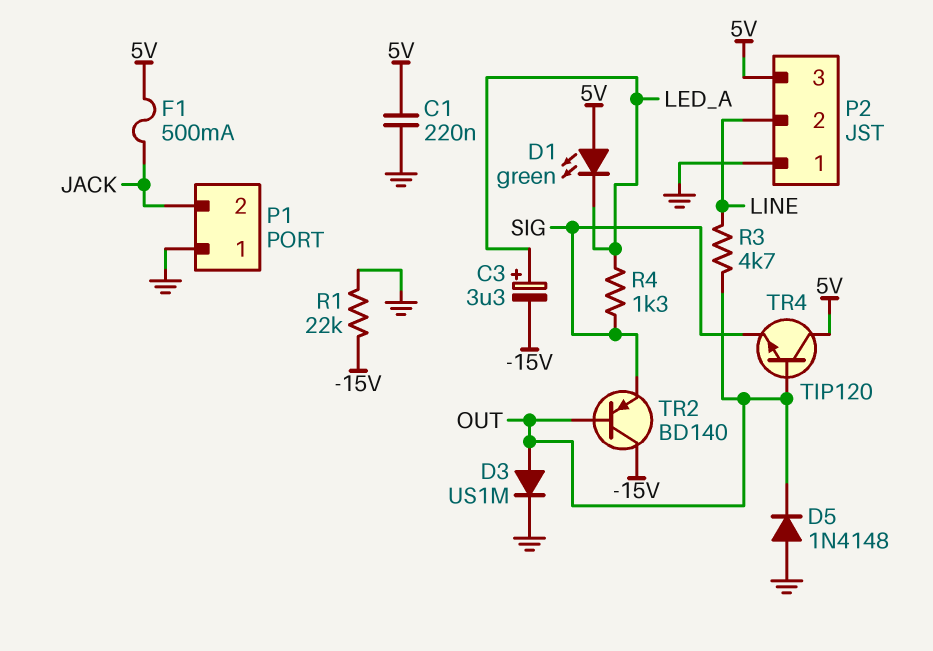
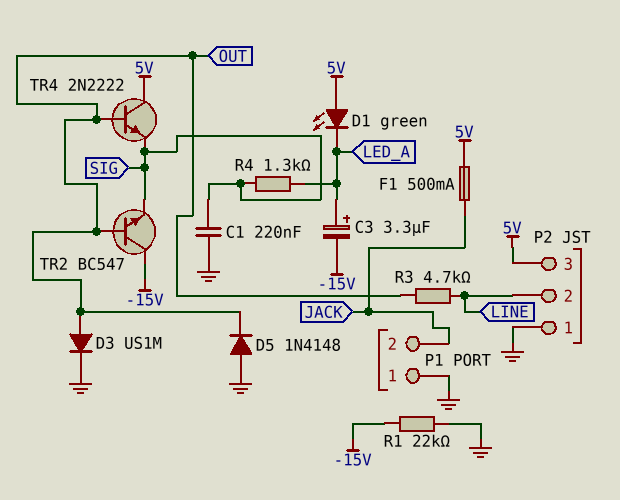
C1: 220nF (5V, GND) -> 220nF (GND, SIG)
TR2: PNP BD140 (B OUT, C -15V, E SIG) -> NPN BC547 (B OUT, C -15V, E SIG)
TR4: NPN TIP120 (B OUT, C 5V, E SIG) -> NPN 2N2222 (B OUT, C 5V, E SIG)

